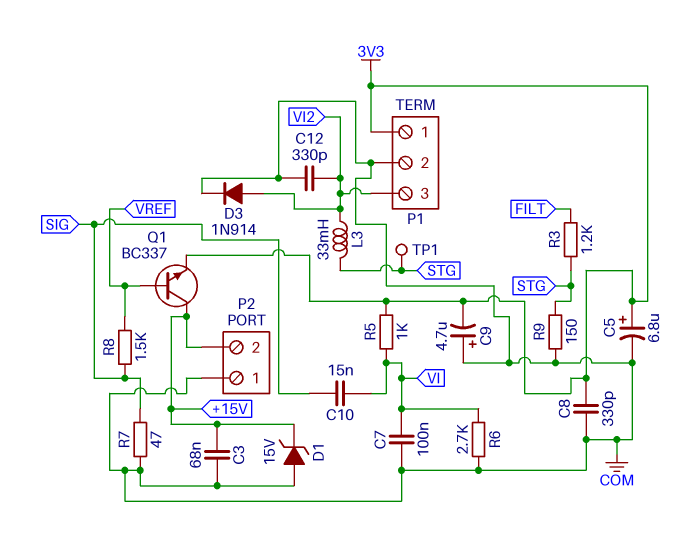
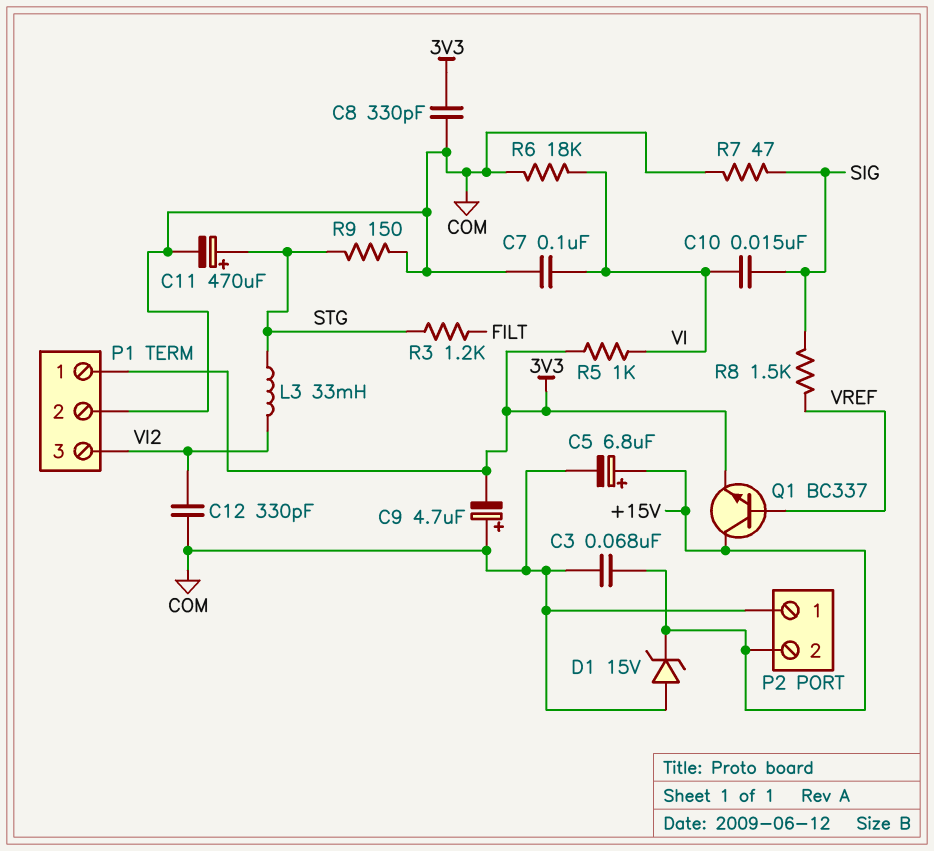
C5: 6.8uF (plus 3V3, minus COM) -> 6.8uF (plus +15V, minus COM)
C11: none -> 470uF (plus STG, minus COM)
D3: diode 1N914 (A VI2, K COM) -> none
R6: 2.7k (COM, VI) -> 18k (COM, VI)
TP1: test point (STG) -> none

